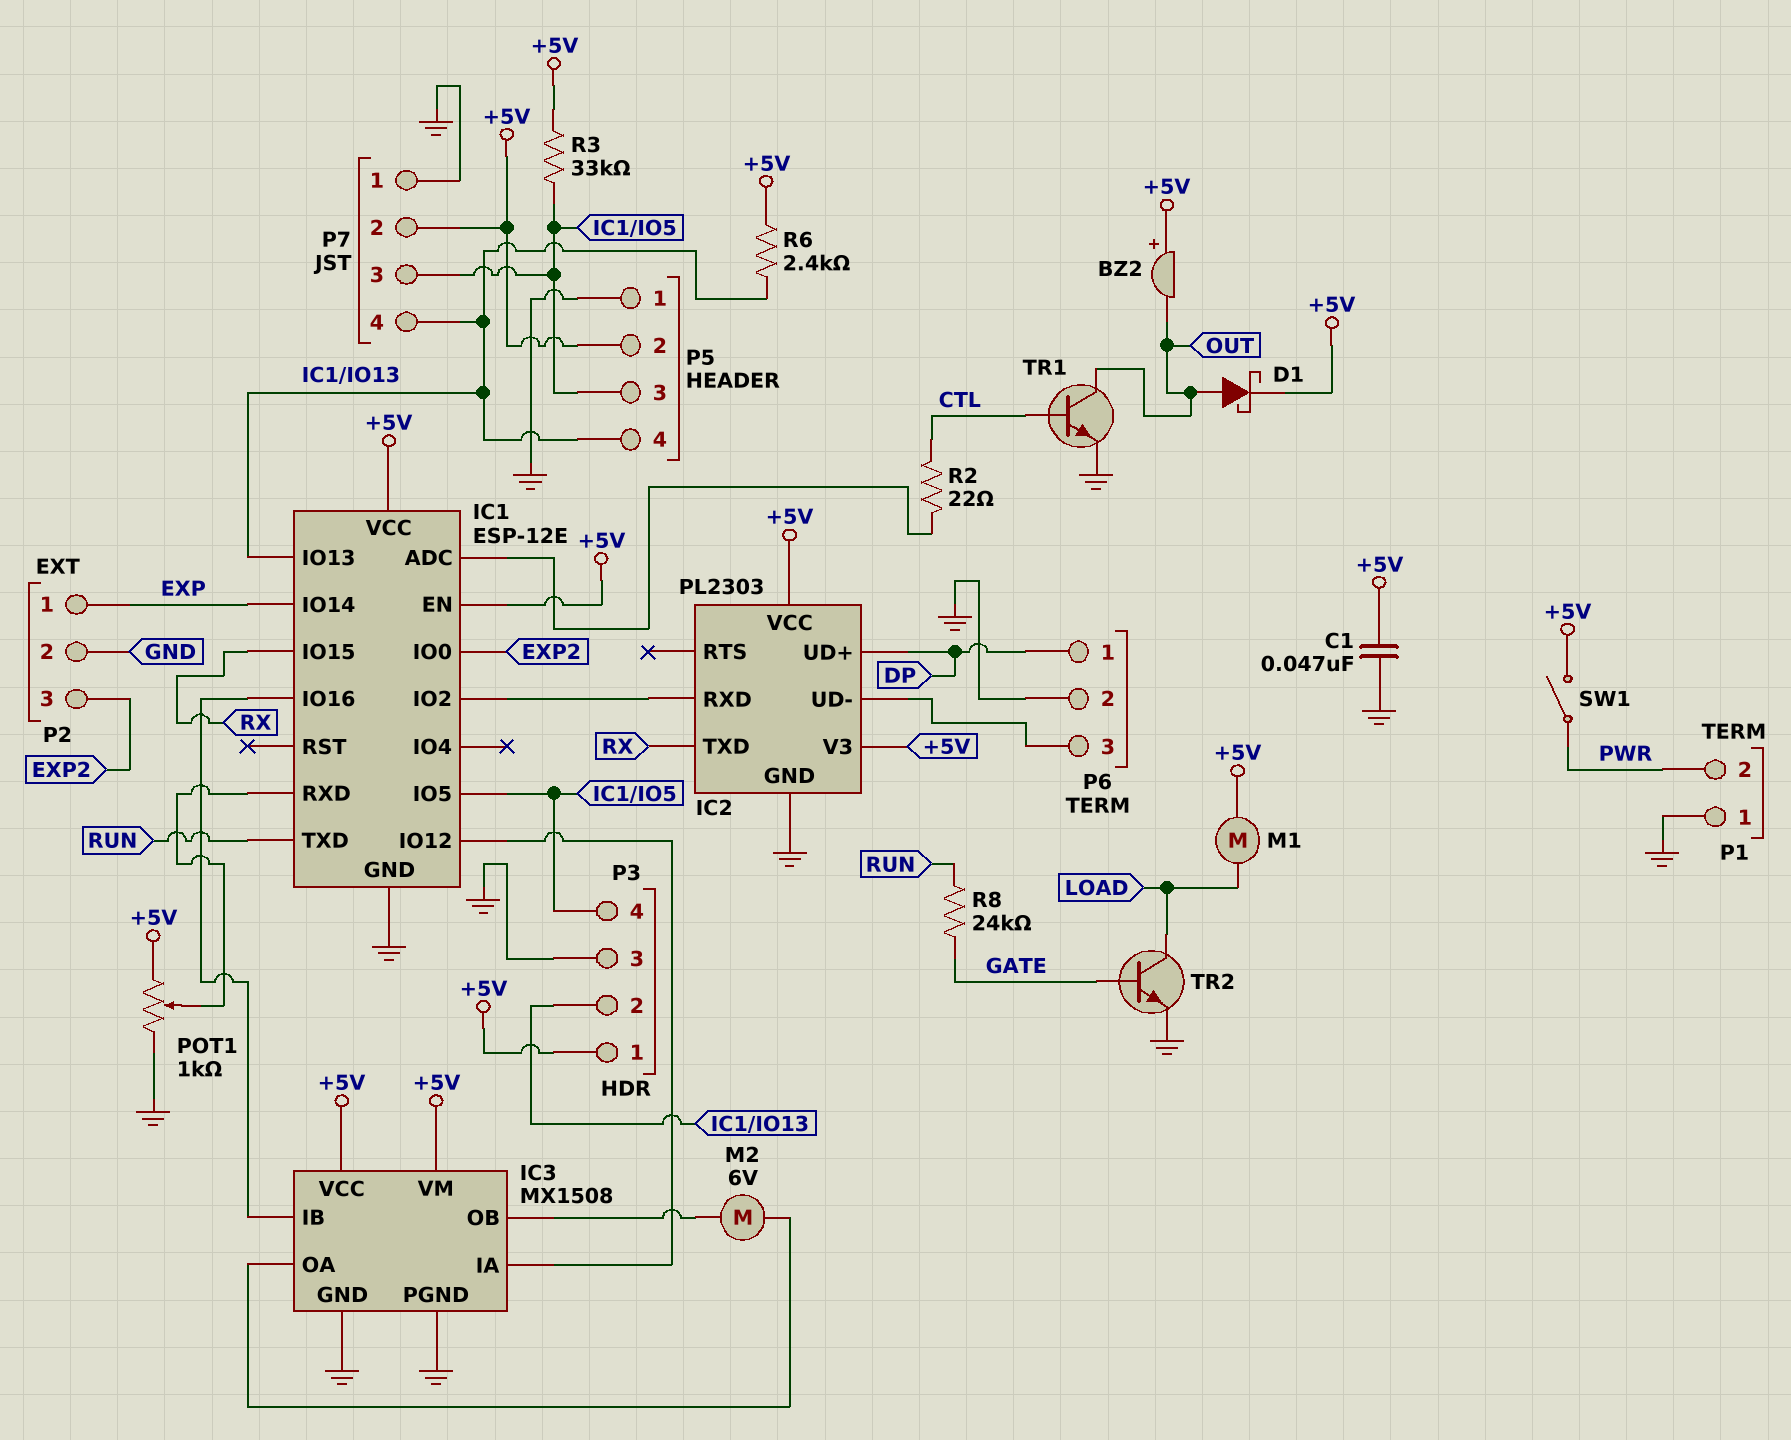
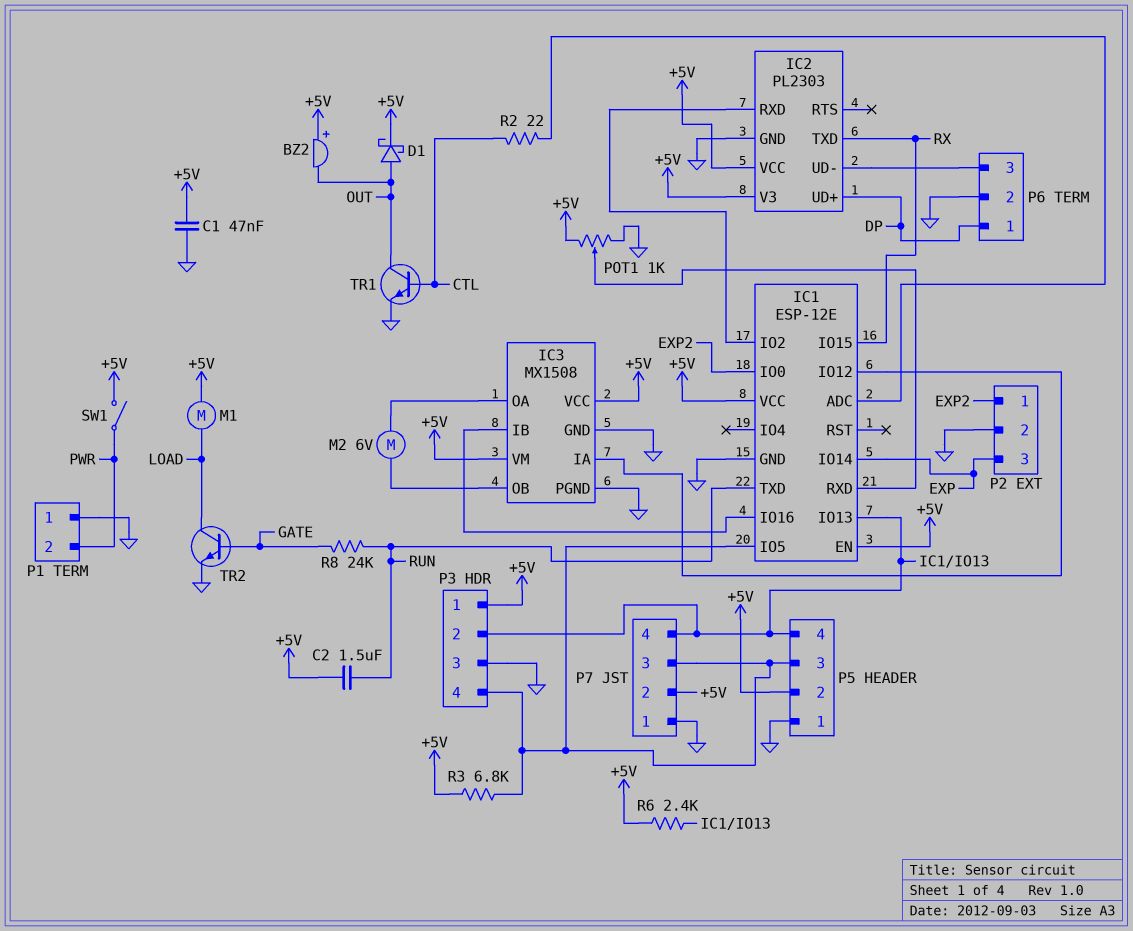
C2: none -> 1.5uF (+5V, RUN)
P2 pin 1: EXP -> EXP2
P2 pin 3: EXP2 -> EXP
R3: 33k (+5V, IC1/IO5) -> 6.8k (+5V, IC1/IO5)

